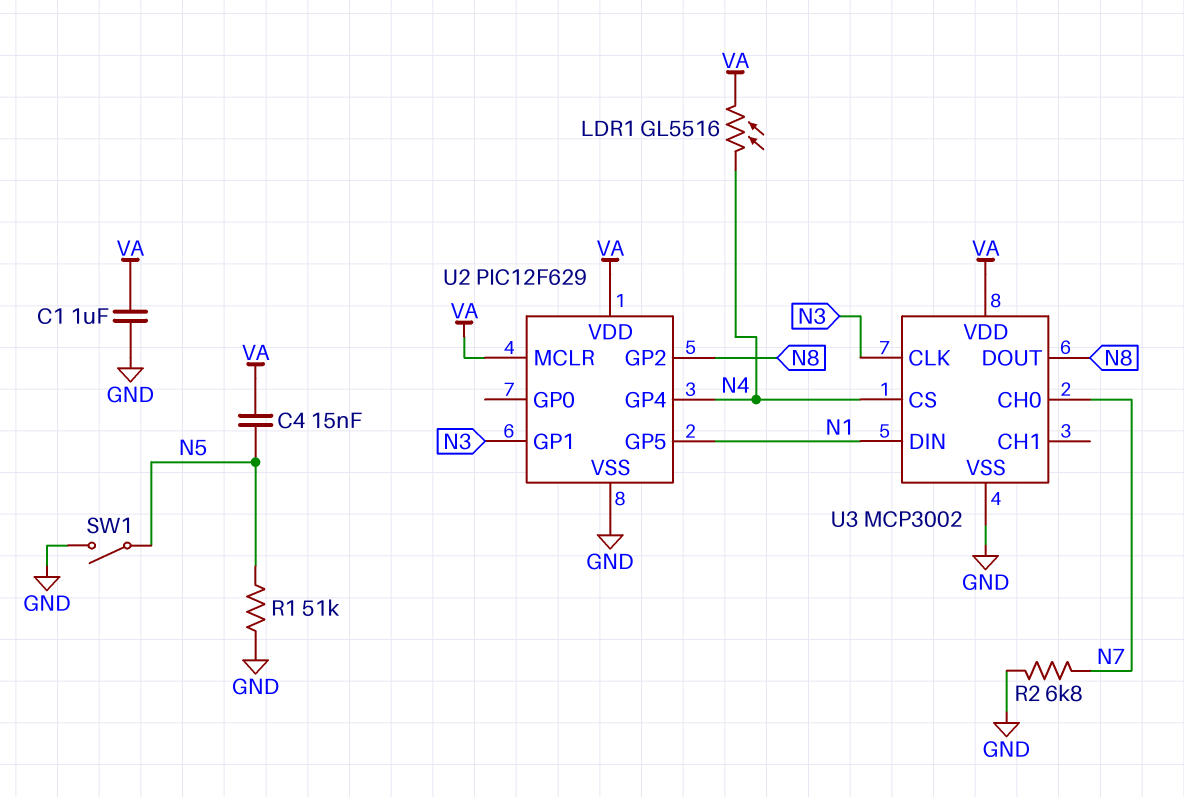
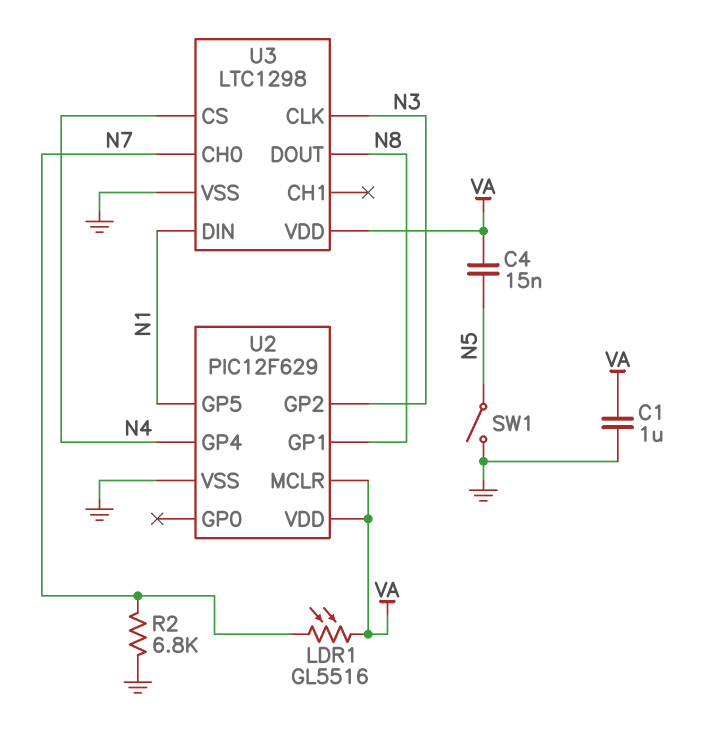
LDR1: GL5516 (N4, VA) -> GL5516 (N7, VA)
R1: 51k (GND, N5) -> none
U2 pin GP1: N3 -> N8
U2 pin GP2: N8 -> N3
U3: MCP3002 -> LTC1298

